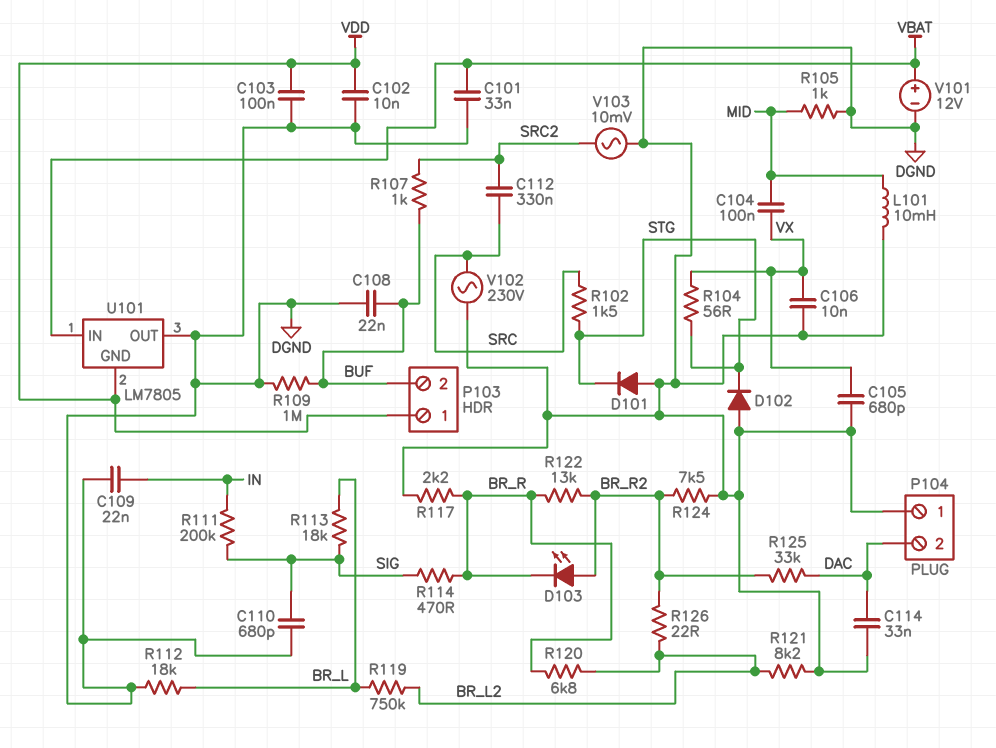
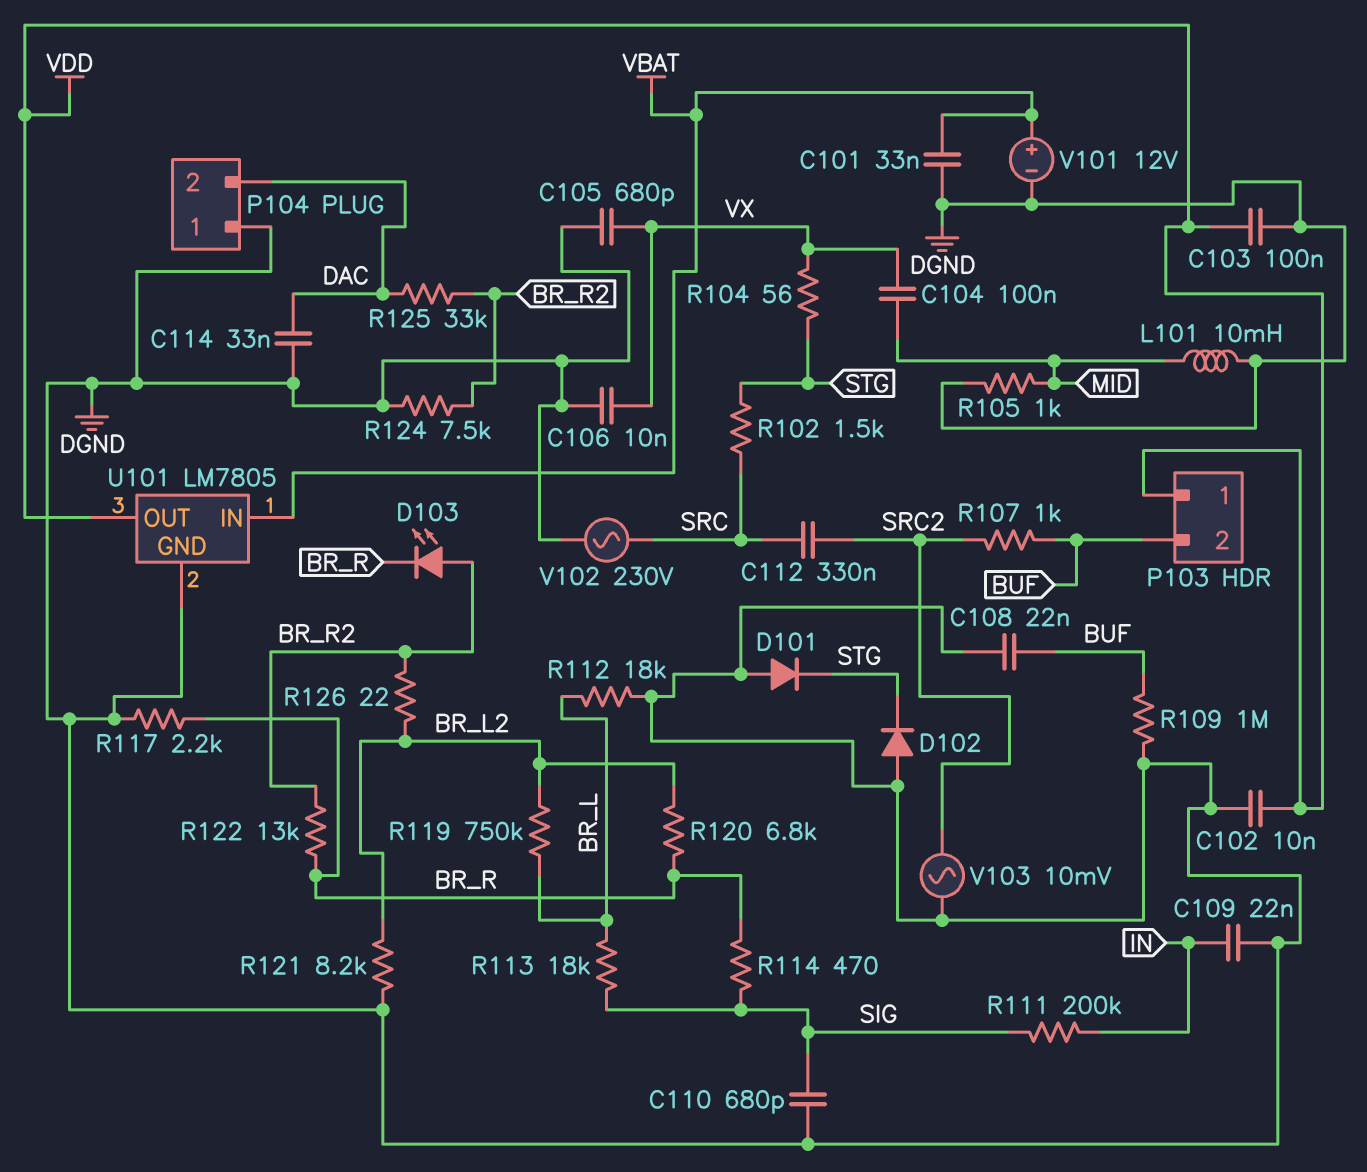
U101 pin GND: VDD -> DGND
U101 pin OUT: DGND -> VDD

